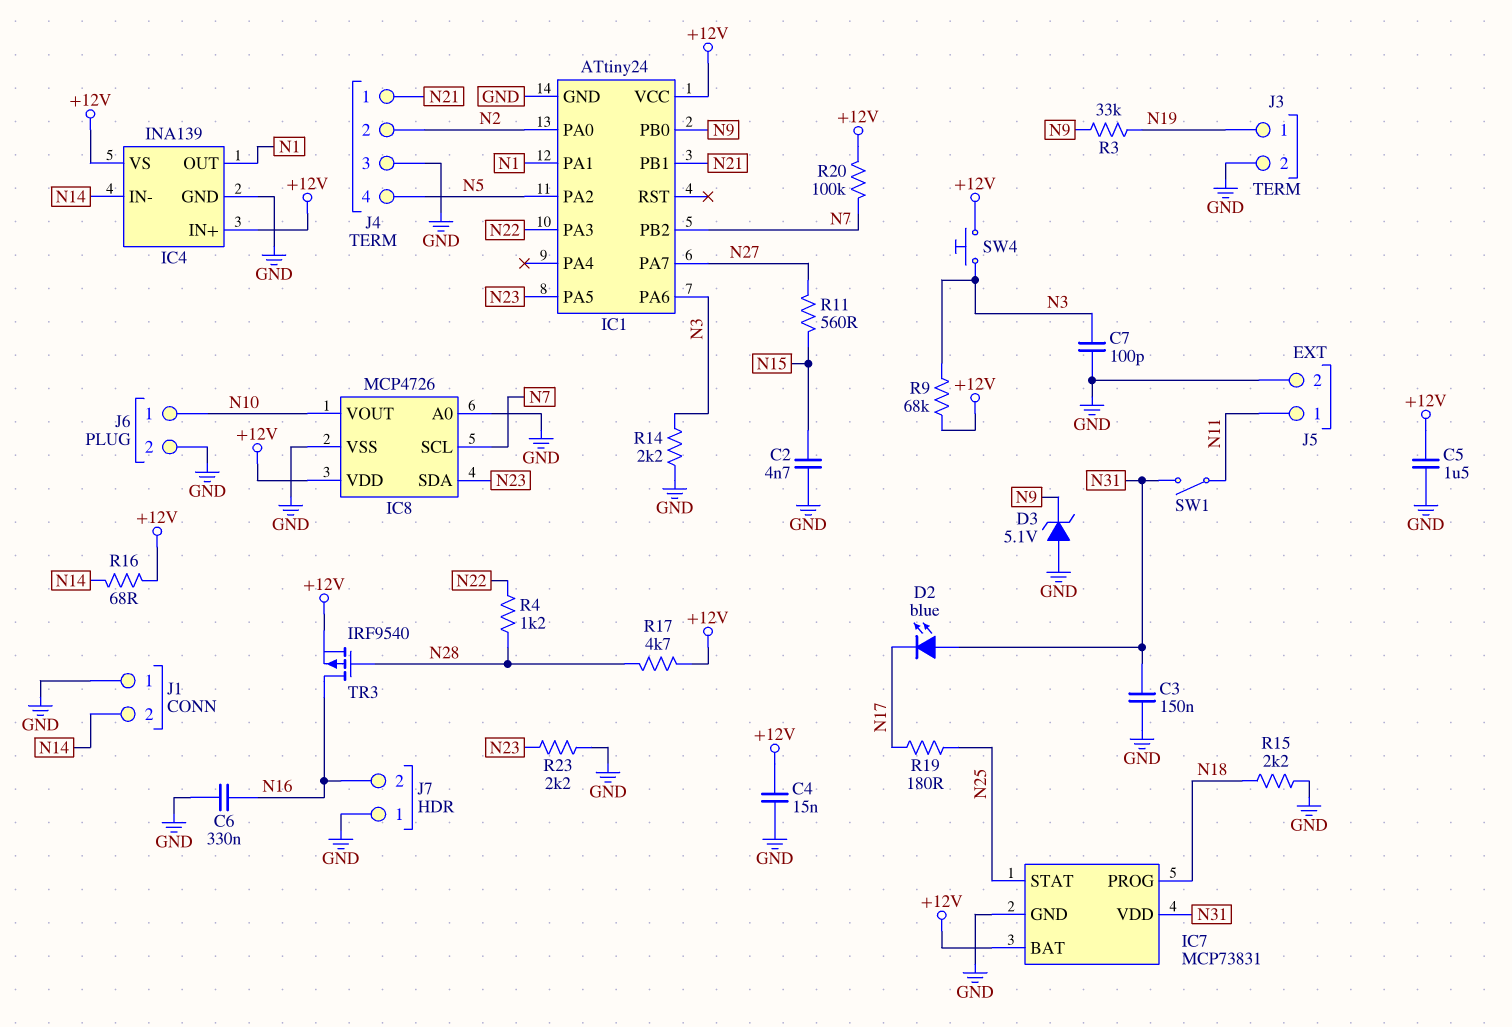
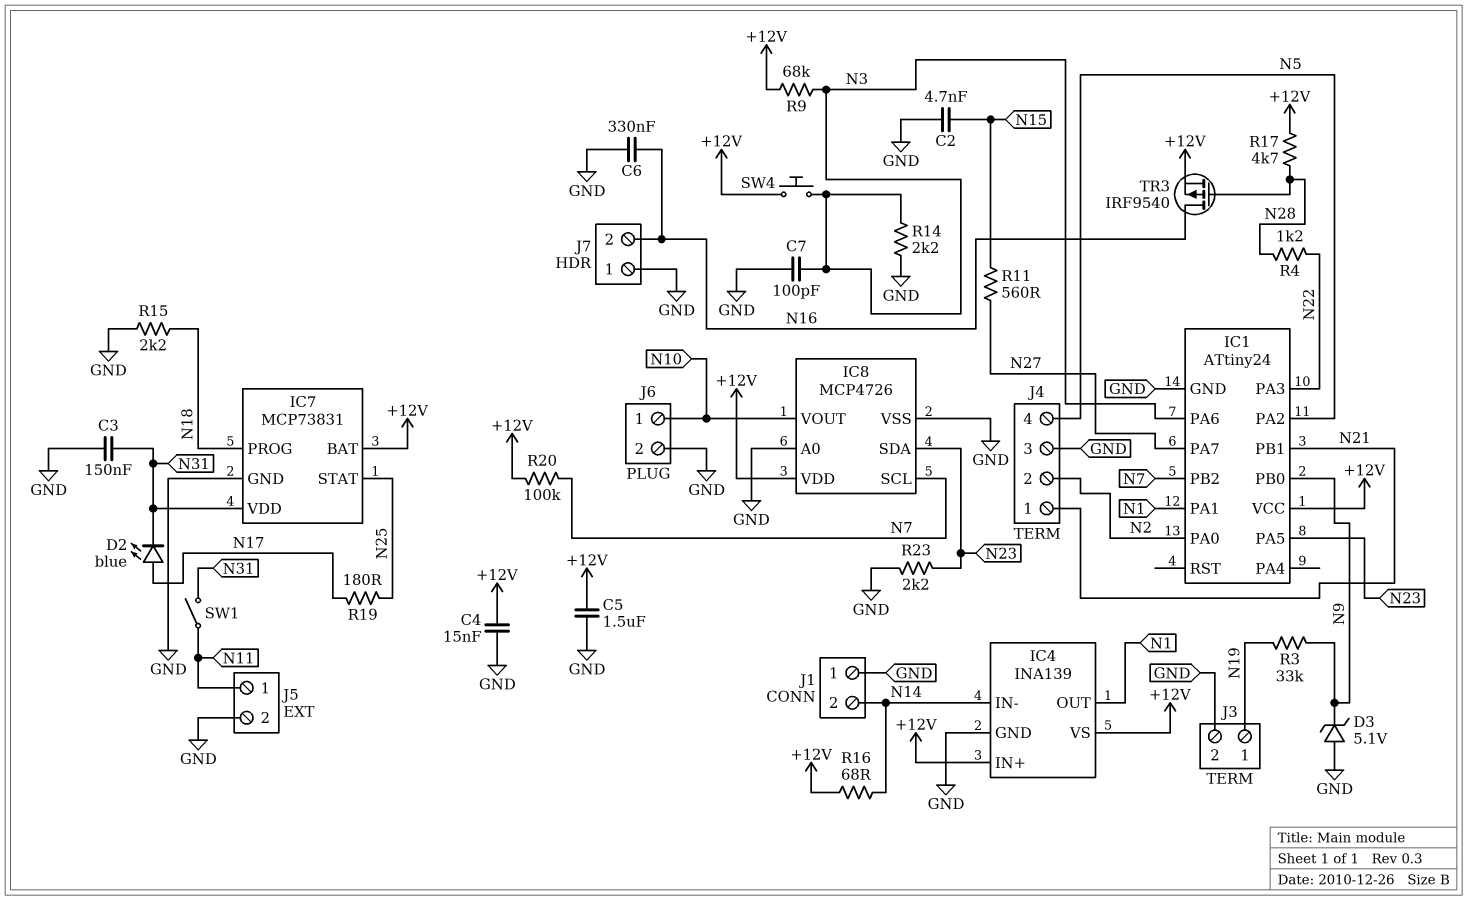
D2: LED blue (A N31, K N17) -> LED blue (A N17, K N31)

